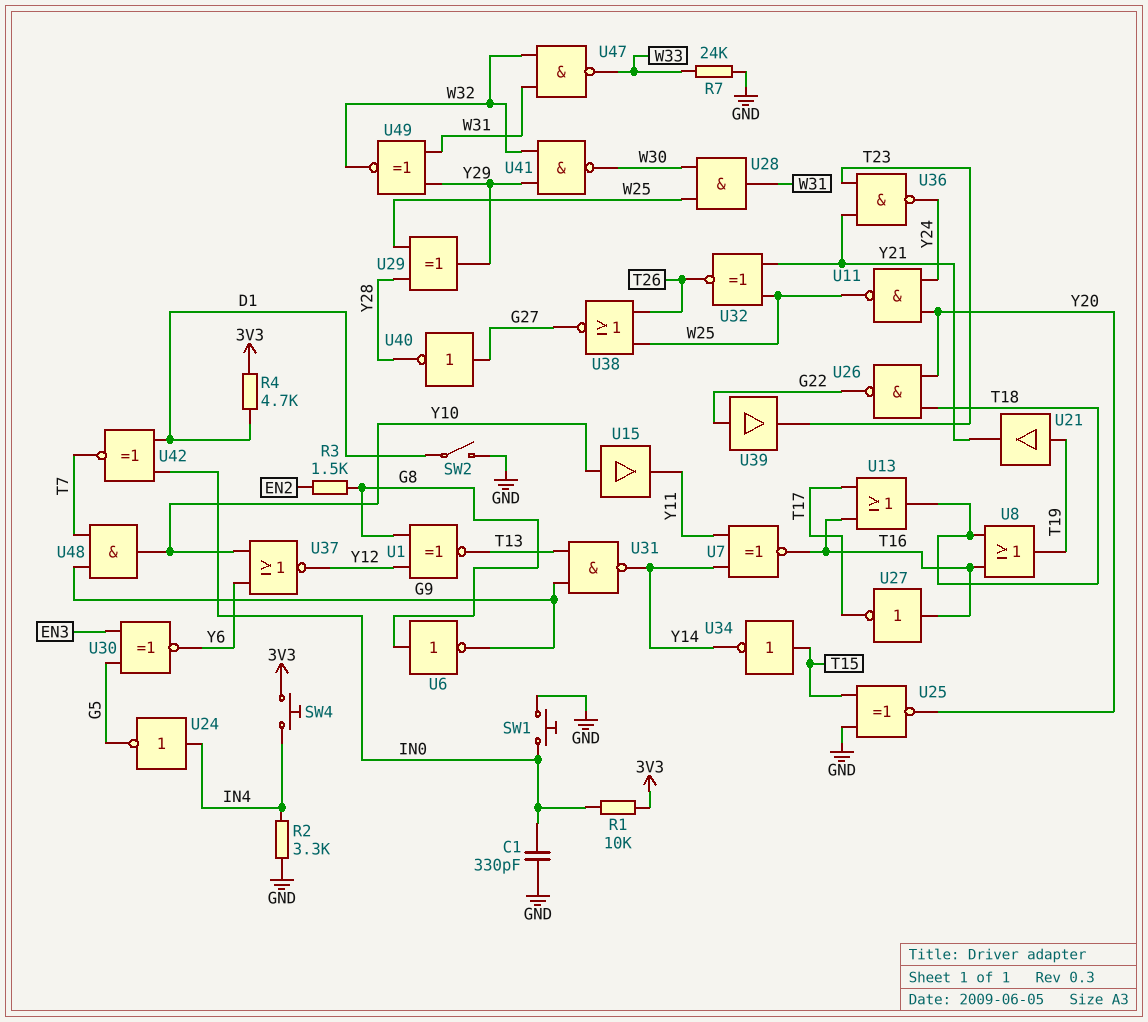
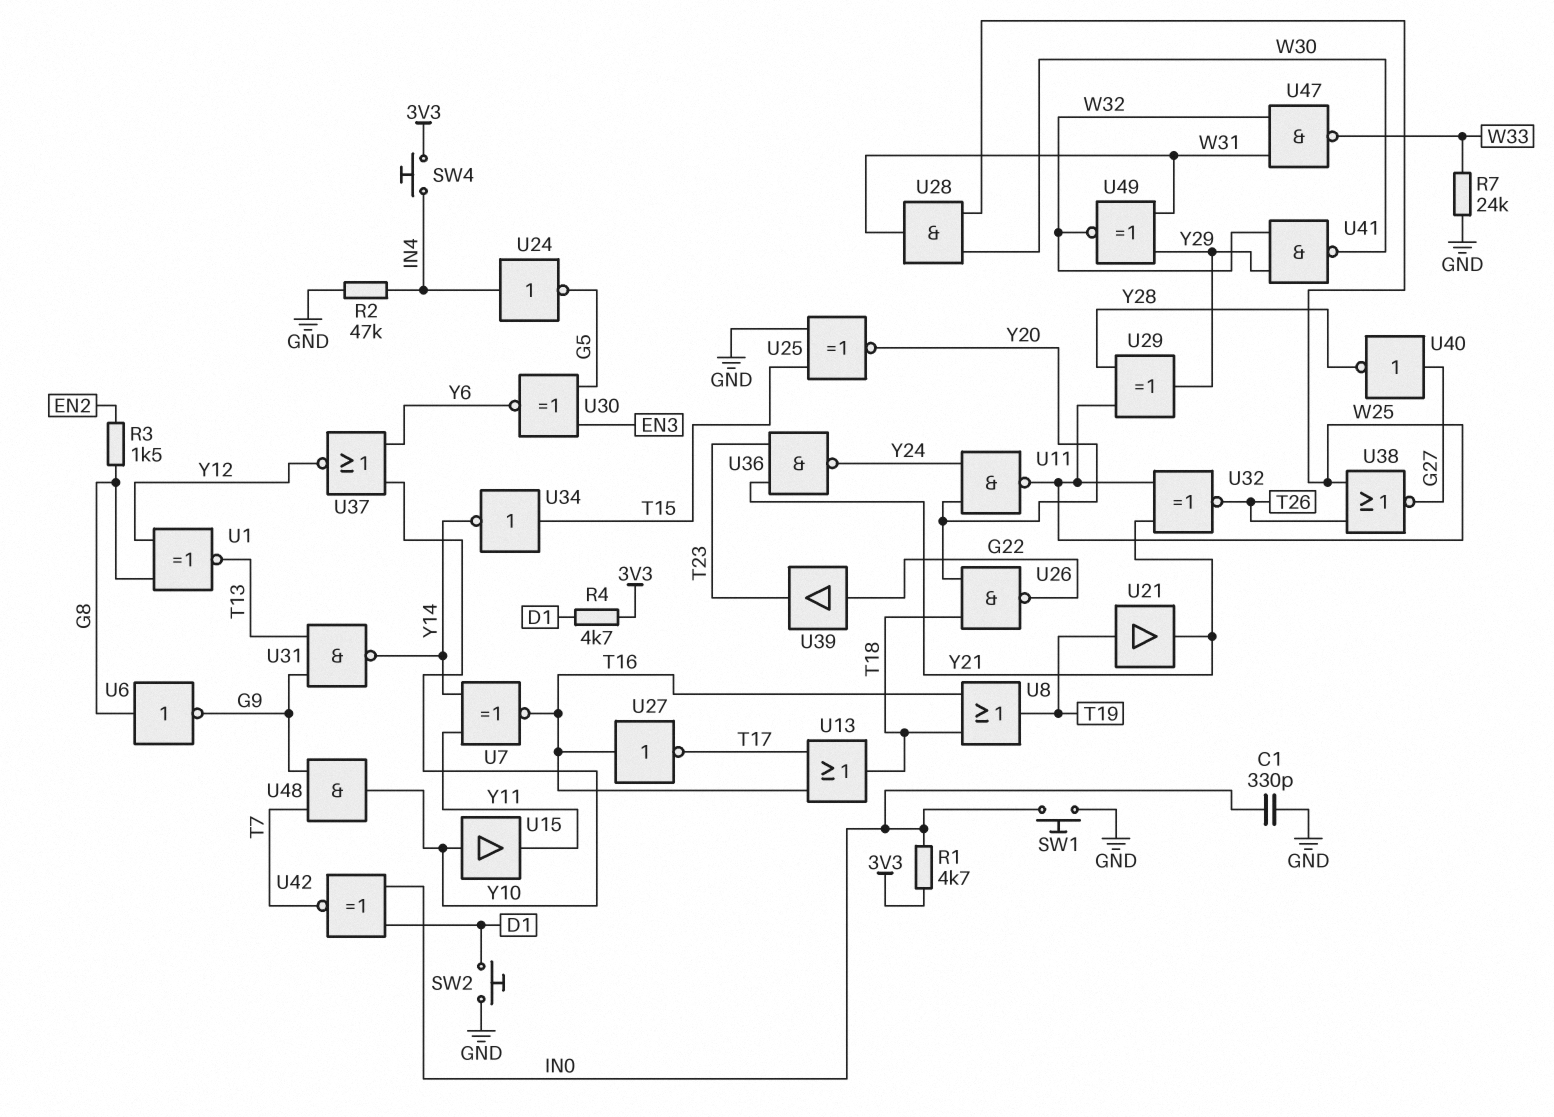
R1: 10k (3V3, IN0) -> 4.7k (3V3, IN0)
R2: 3.3k (GND, IN4) -> 47k (GND, IN4)
SW2: switch (D1, GND) -> button (D1, GND)

